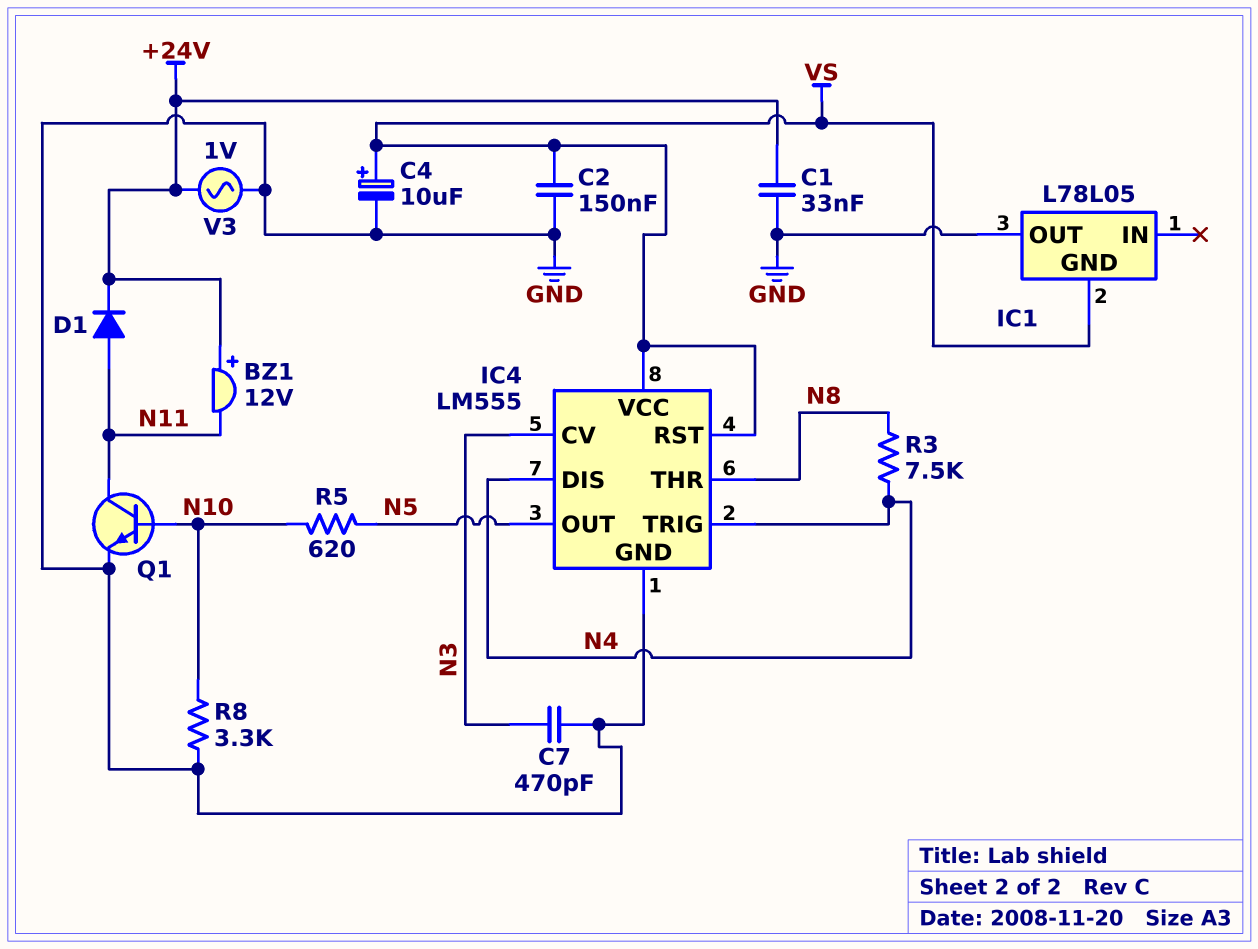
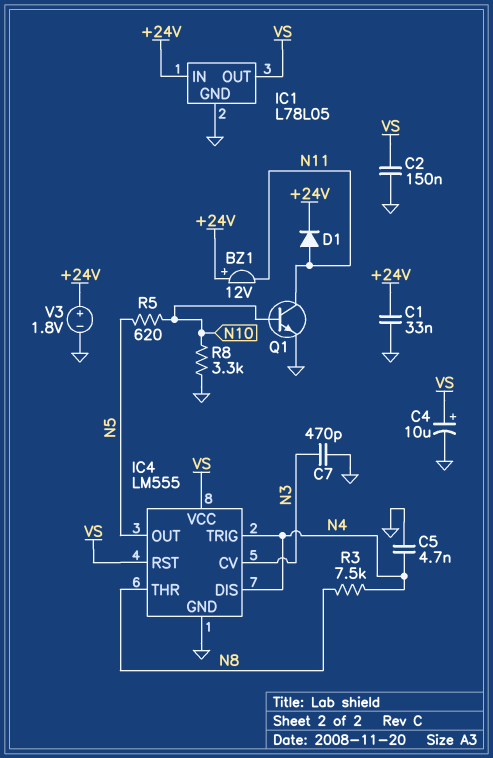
C5: none -> 4.7nF (GND, N4)
IC1 pin GND: VS -> GND
IC1 pin IN: none -> +24V
IC1 pin OUT: GND -> VS
V3: AC 1V (+24V, GND) -> 1.8V (plus +24V, minus GND)

